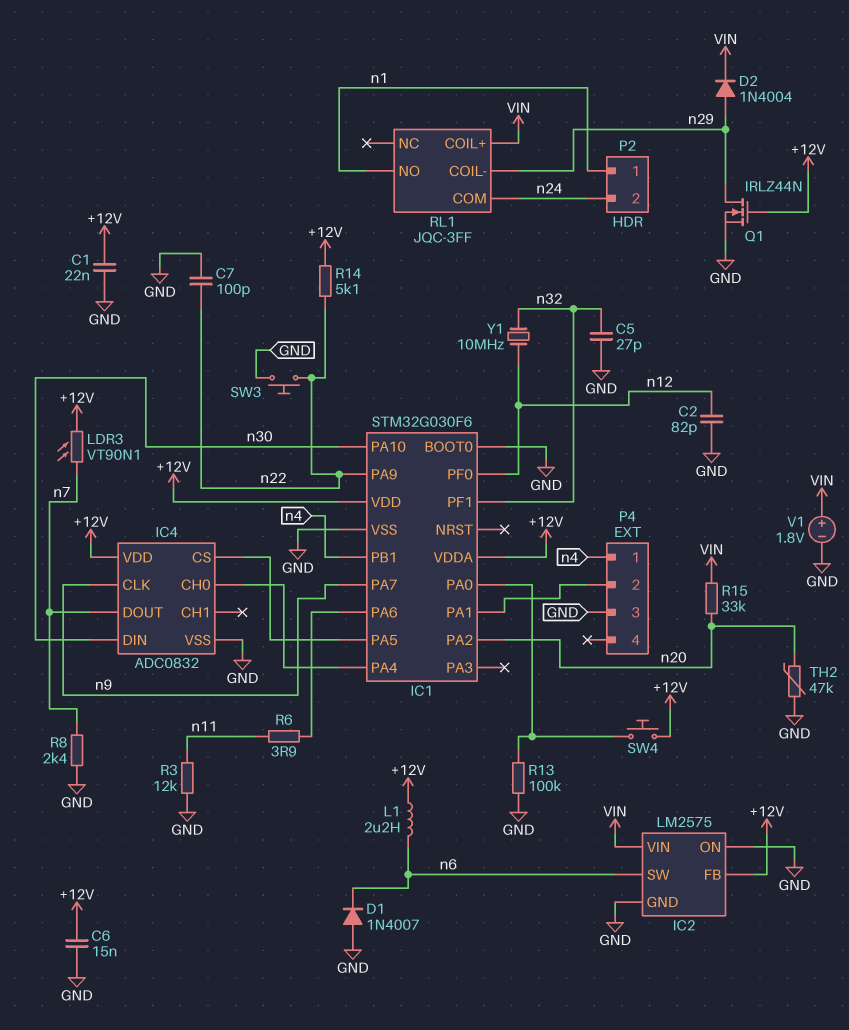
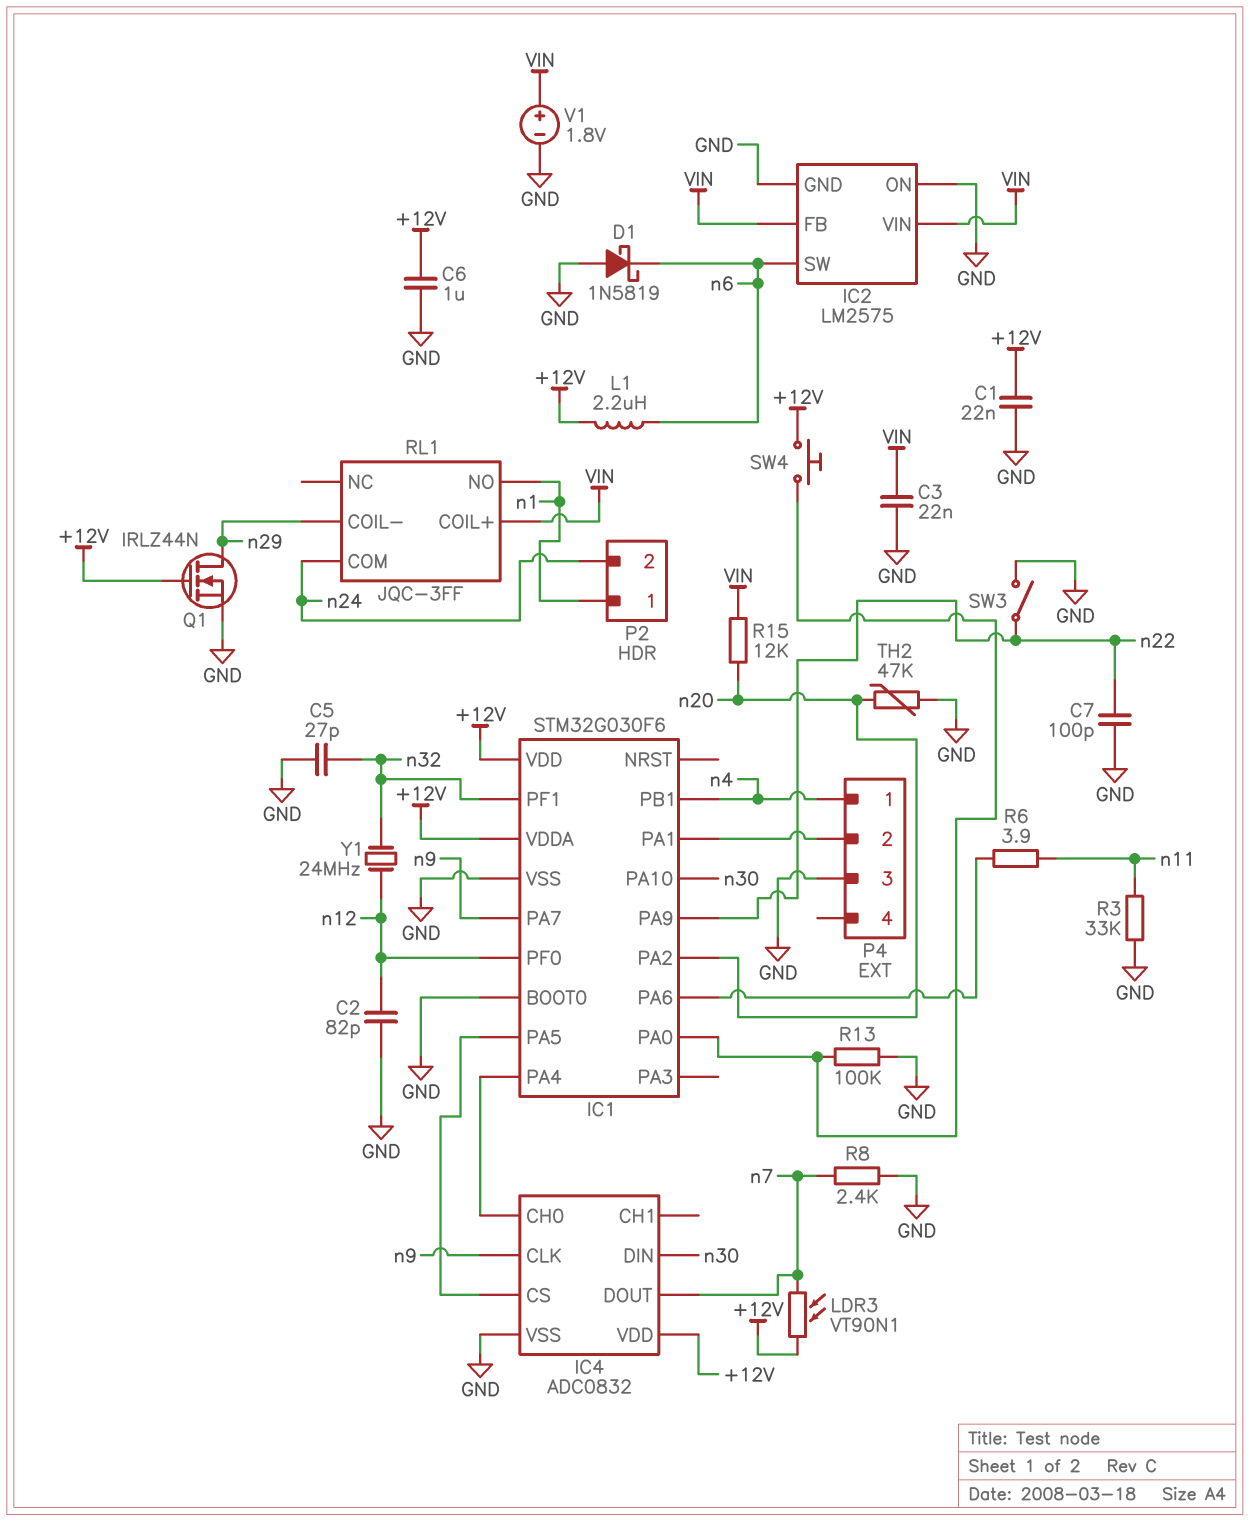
C3: none -> 22nF (GND, VIN)
C6: 15nF (+12V, GND) -> 1uF (+12V, GND)
D1: diode 1N4007 (A GND, K n6) -> schottky 1N5819 (A GND, K n6)
D2: diode 1N4004 (A n29, K VIN) -> none
IC2 pin FB: +12V -> VIN
R3: 12k (GND, n11) -> 33k (GND, n11)
R14: 5.1k (+12V, n22) -> none
R15: 33k (VIN, n20) -> 12k (VIN, n20)
SW3: button (GND, n22) -> switch (GND, n22)
Y1: 10MHz (n12, n32) -> 24MHz (n12, n32)

